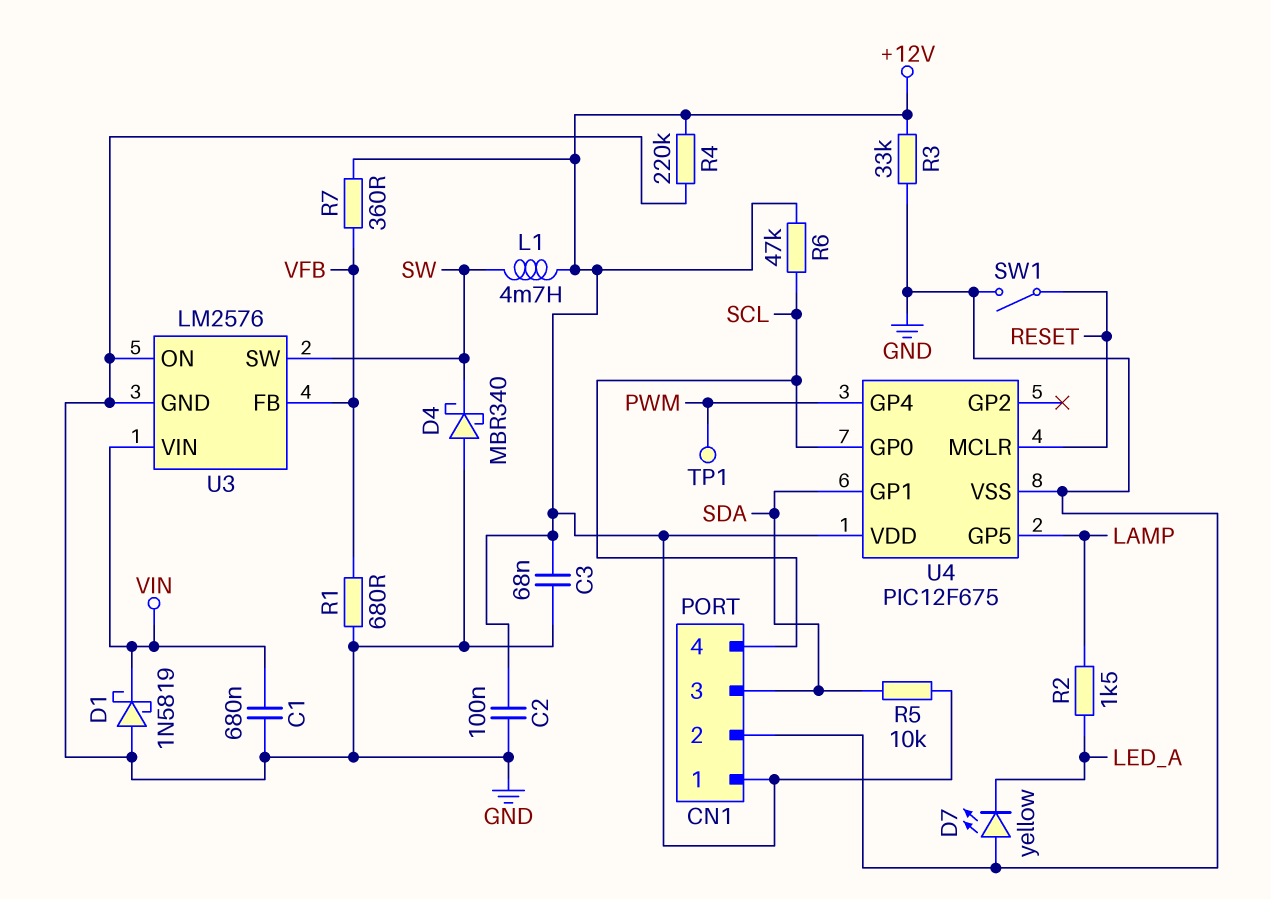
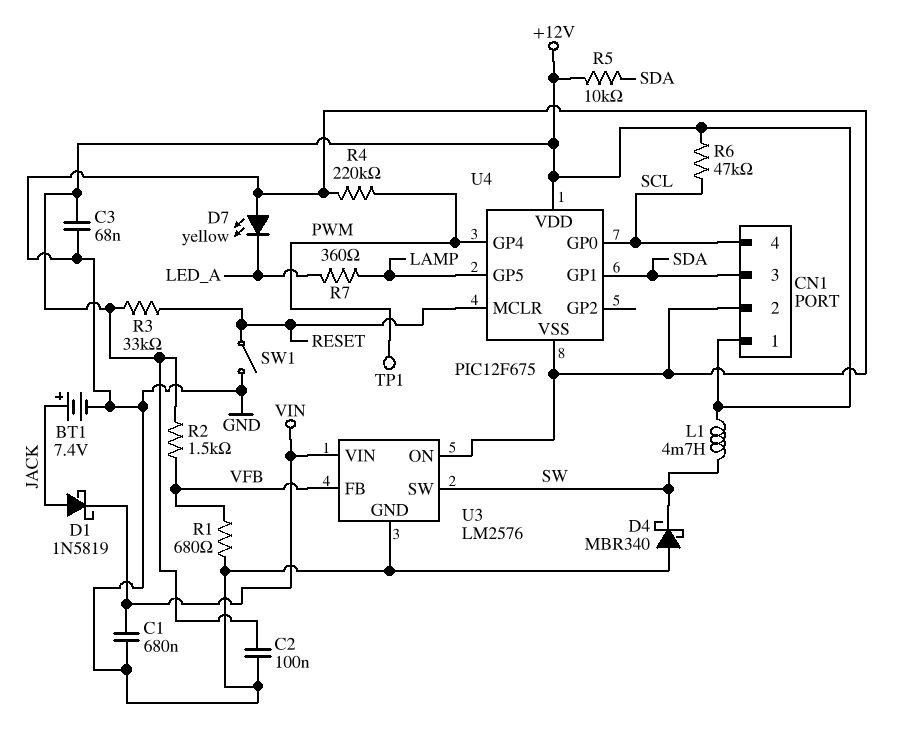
BT1: none -> 7.4V (plus JACK, minus GND)
D1: schottky 1N5819 (A GND, K VIN) -> schottky 1N5819 (A JACK, K VIN)
R2: 1.5k (LAMP, LED_A) -> 1.5k (+12V, VFB)
R3: 33k (+12V, GND) -> 33k (+12V, RESET)
R4: 220k (+12V, GND) -> 220k (GND, PWM)
R7: 360 (+12V, VFB) -> 360 (LAMP, LED_A)

